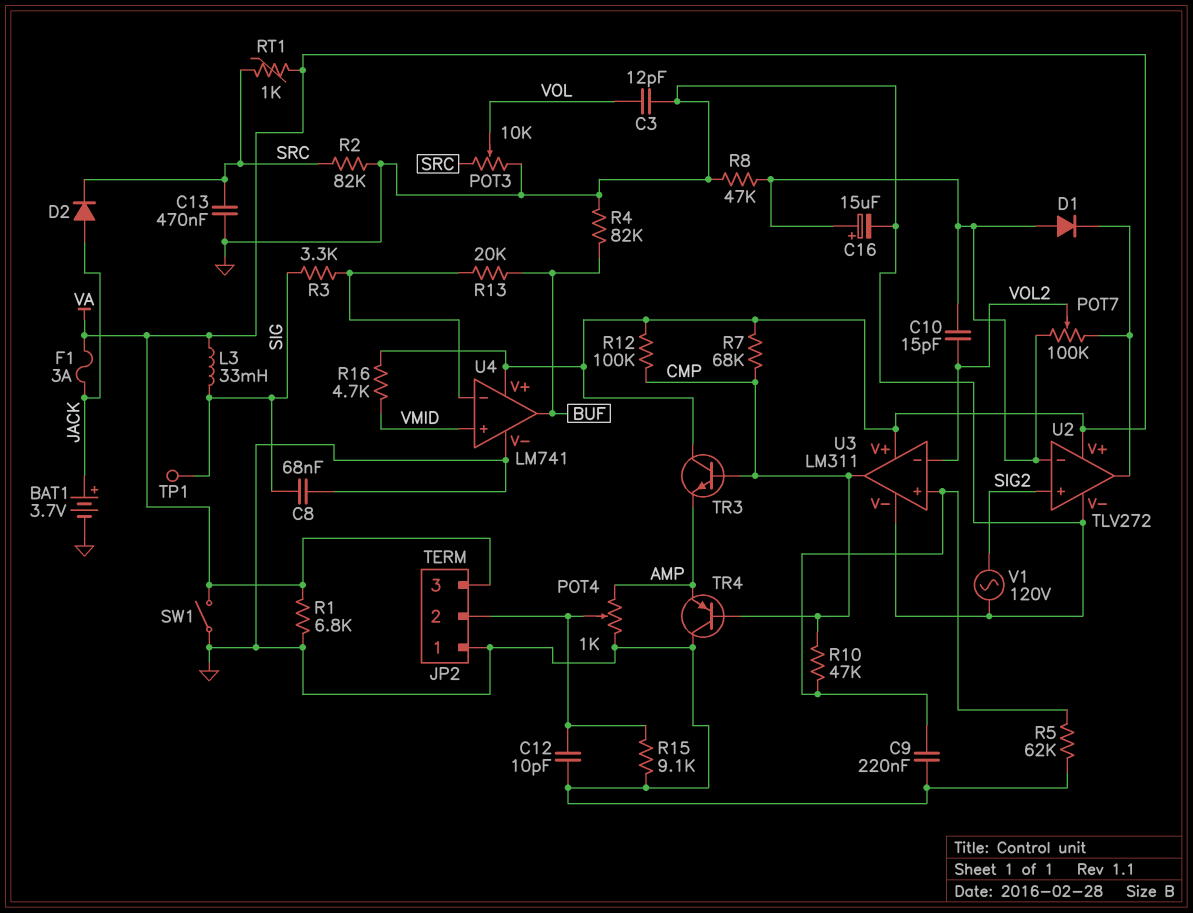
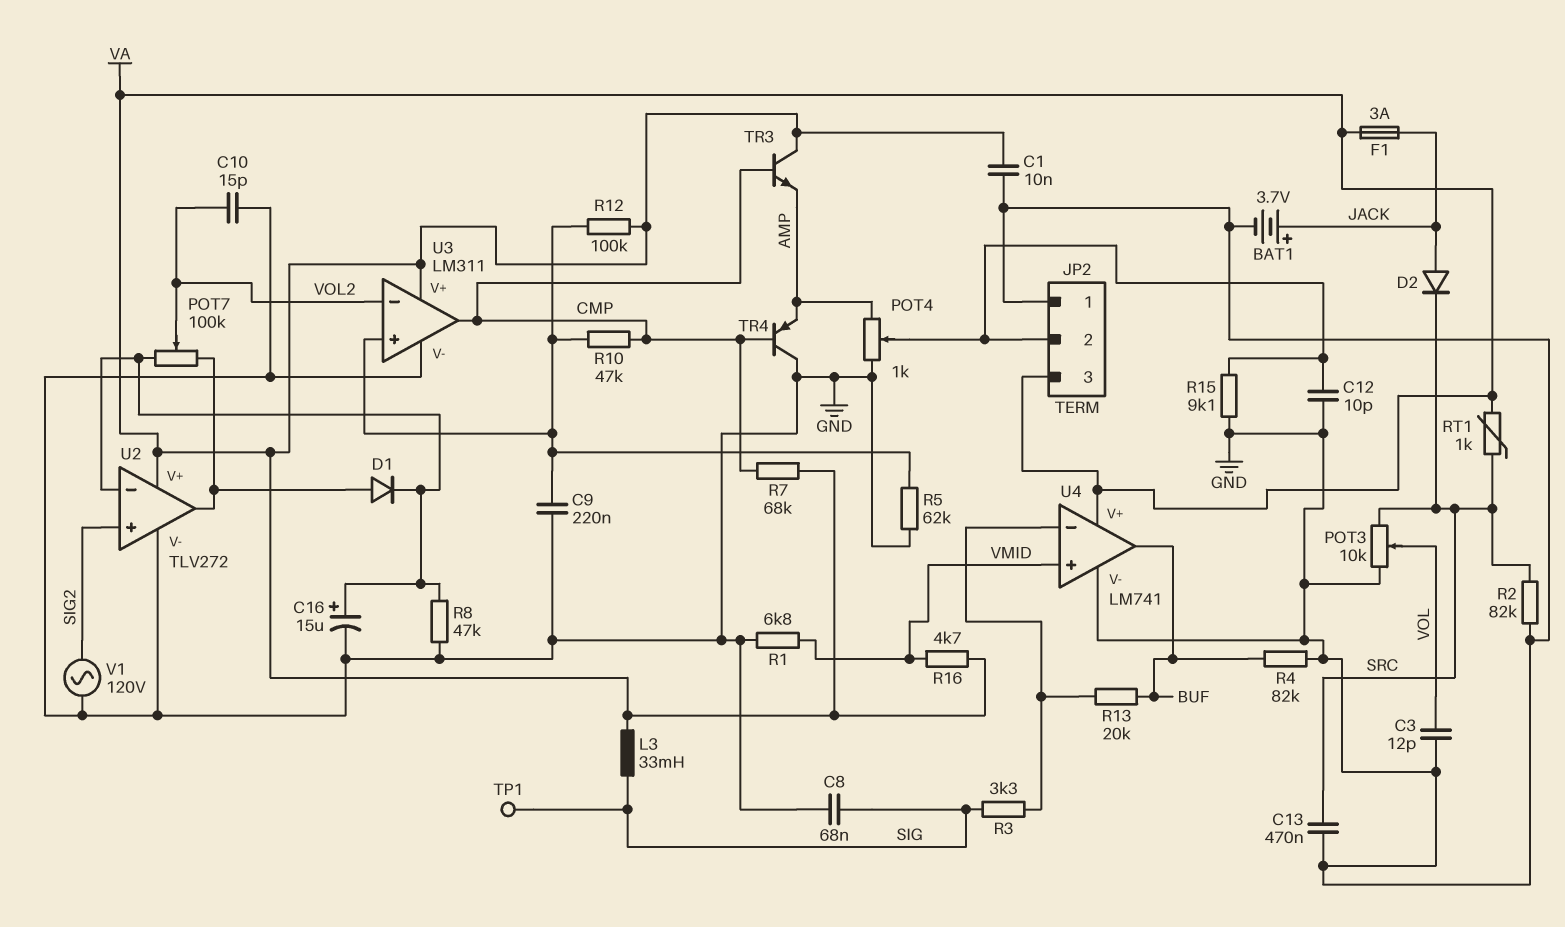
C1: none -> 10nF (GND, VA)
C10: 15pF (U2/in-, VOL2) -> 15pF (GND, VOL2)
D1: diode (A U2/in-, K U2/out) -> diode (A U2/out, K U2/in-)
R1: 6.8k (GND, VA) -> 6.8k (GND, VMID)
R12: 100k (CMP, VA) -> 100k (U3/in+, VA)
SW1: switch (GND, VA) -> none

